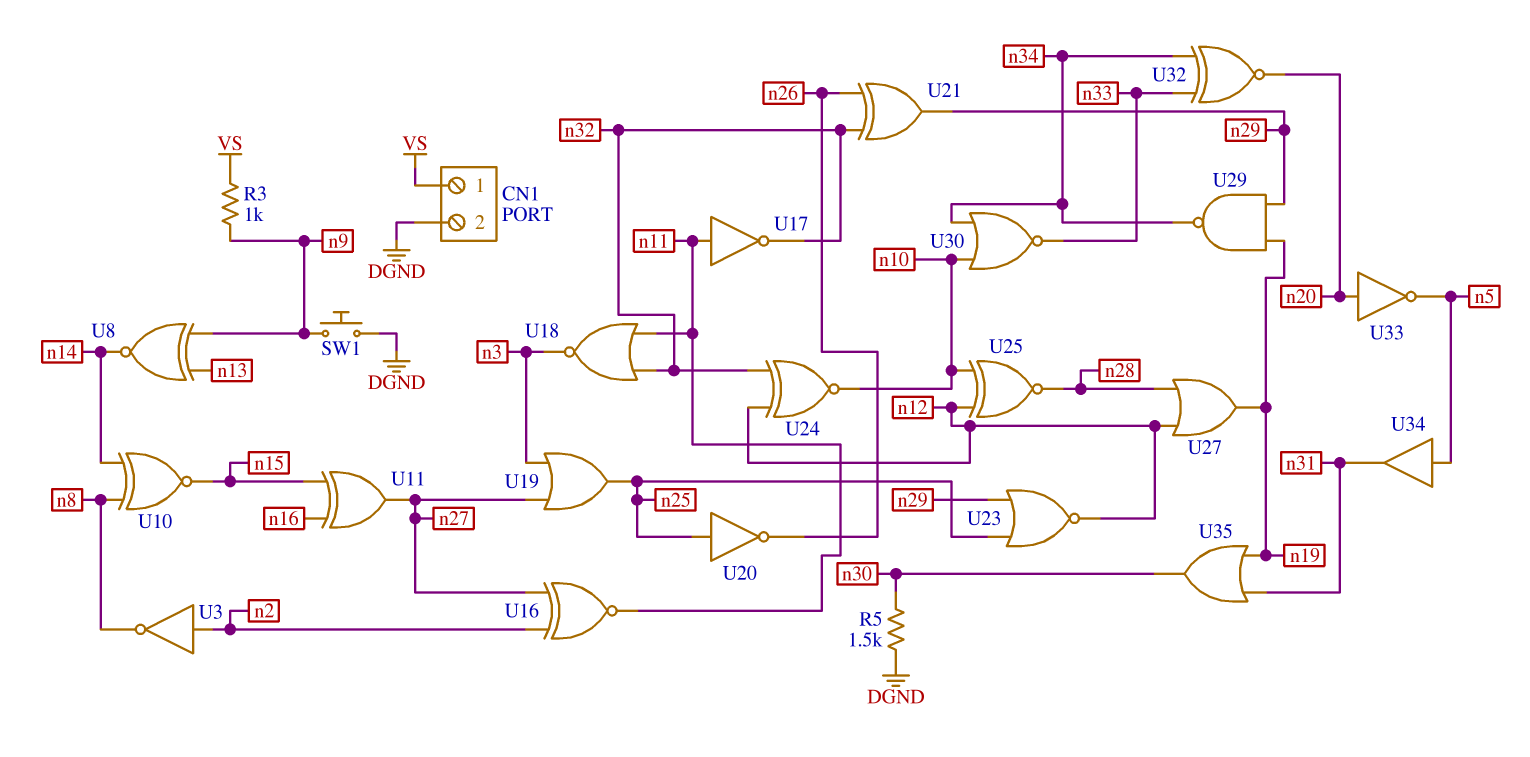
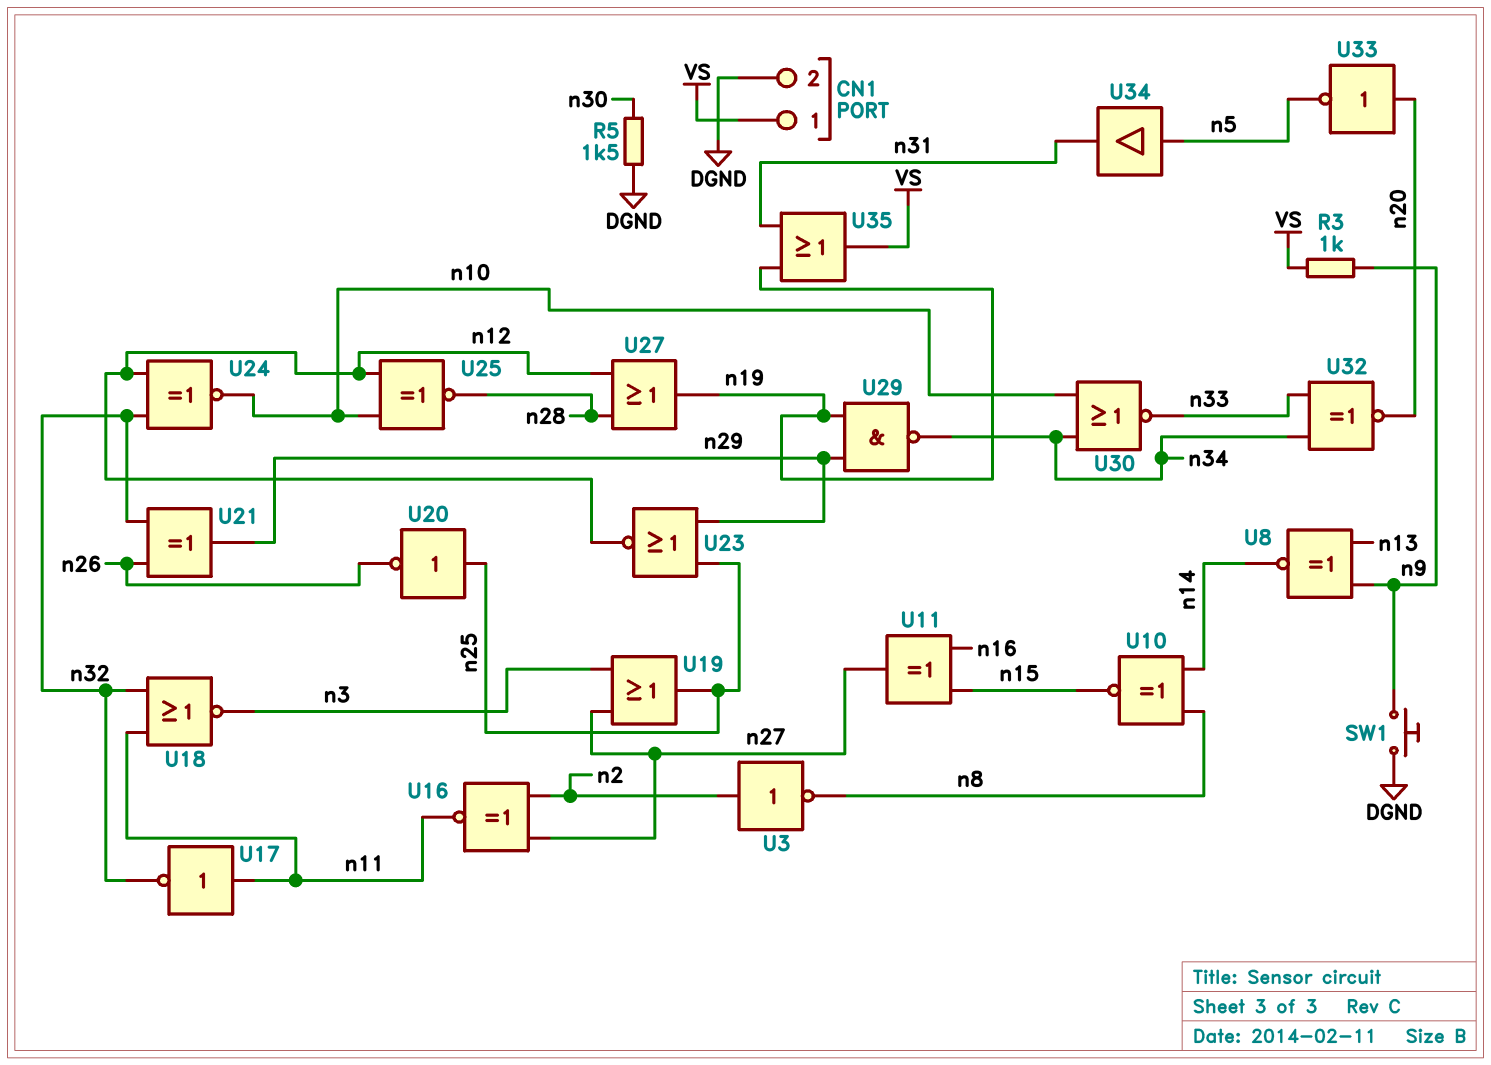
U35: OR (in n19, in n31, out n30) -> OR (in n19, in n31, out VS)

